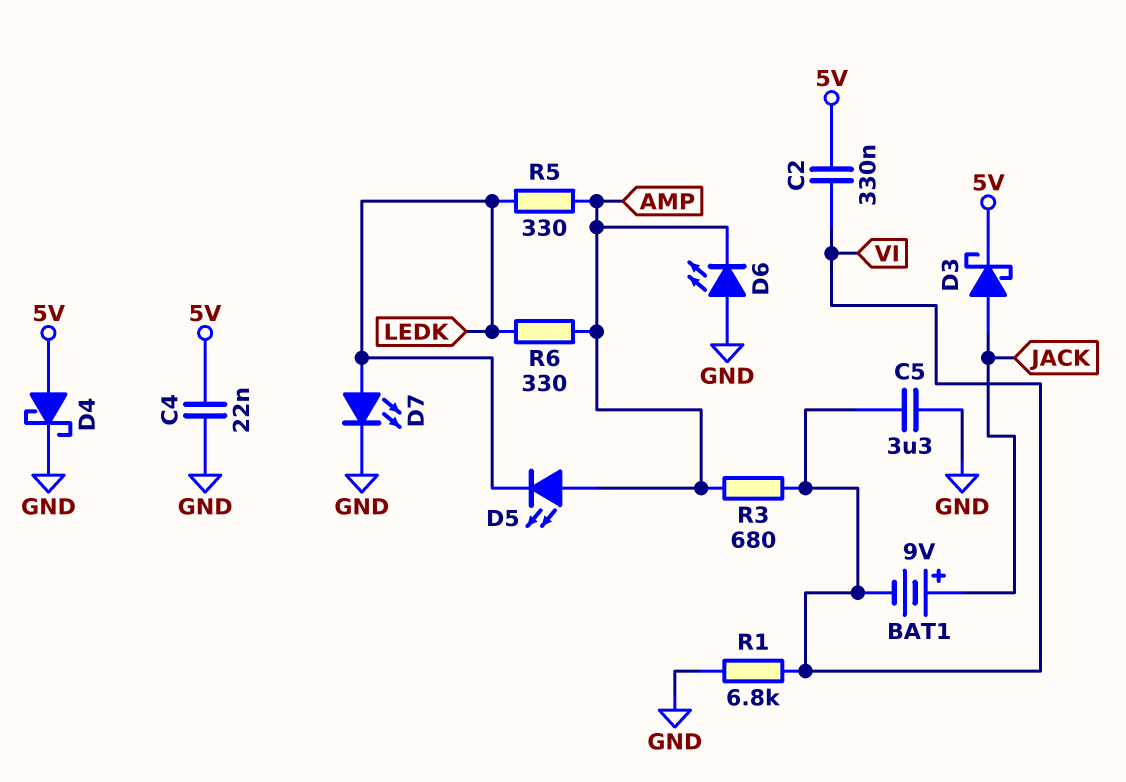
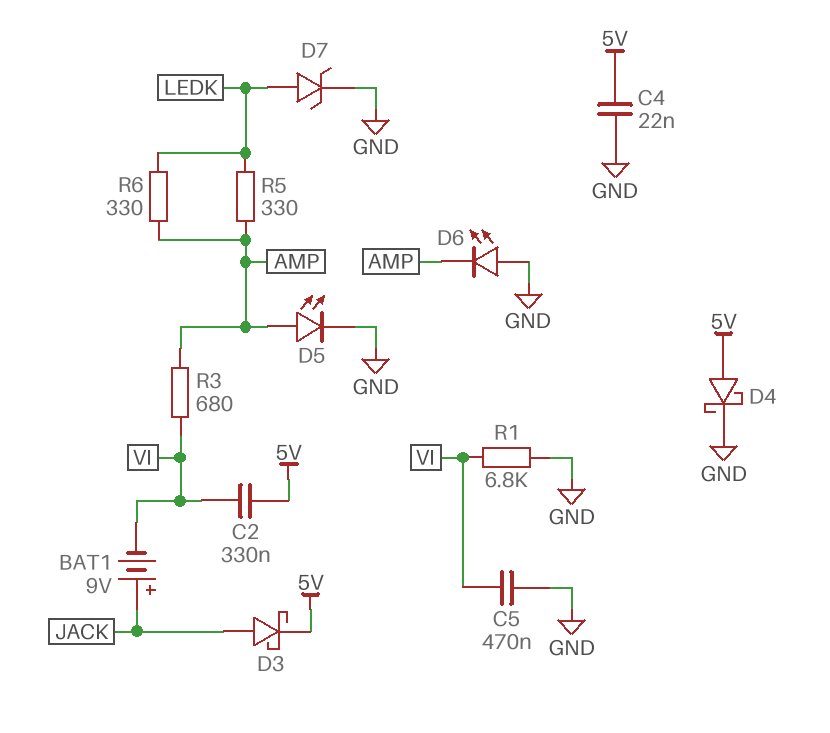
C5: 3.3uF (GND, VI) -> 470nF (GND, VI)
D5: LED (A AMP, K LEDK) -> LED (A AMP, K GND)
D7: LED (A LEDK, K GND) -> zener (A LEDK, K GND)

